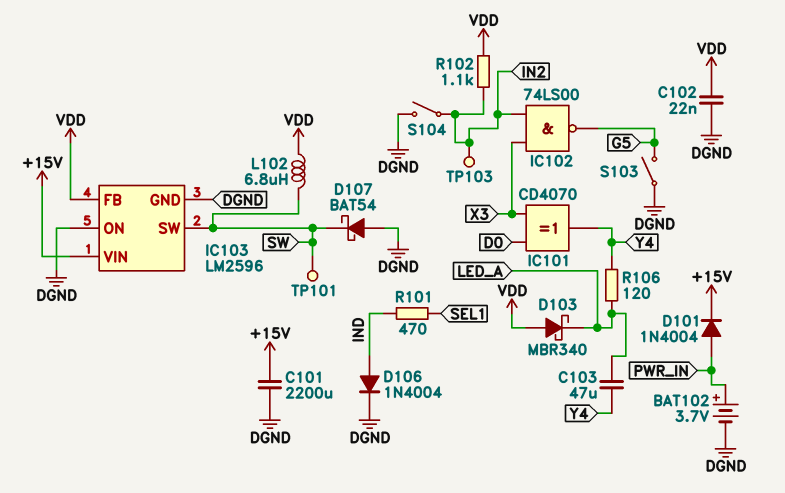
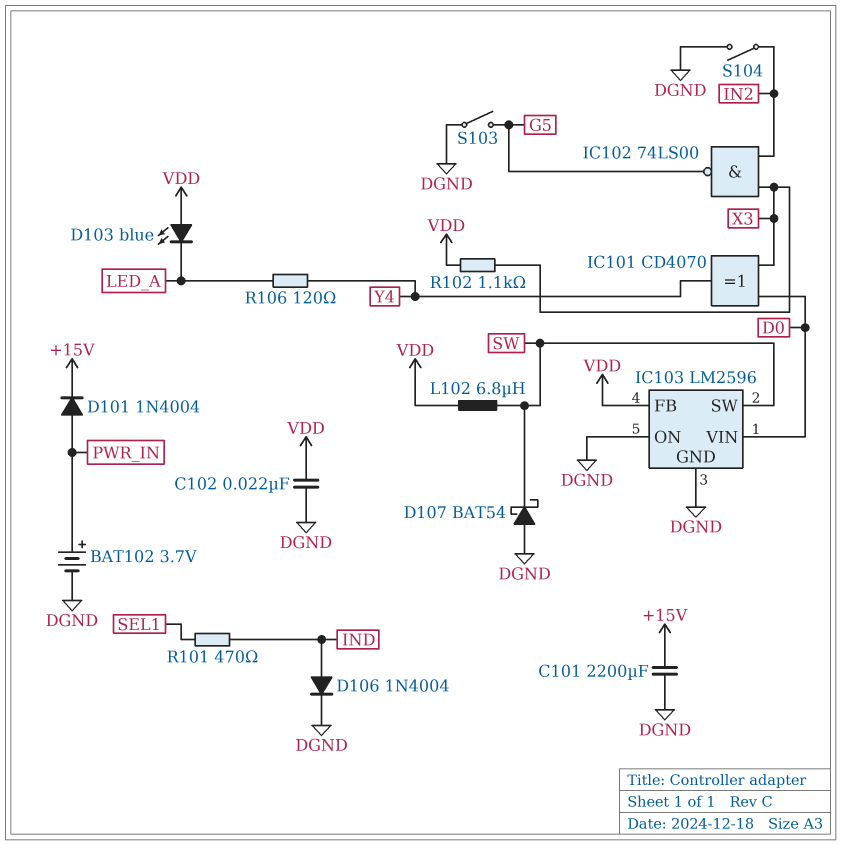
C103: 47uF (LED_A, Y4) -> none
D103: schottky MBR340 (A VDD, K LED_A) -> LED blue (A VDD, K LED_A)
IC103 pin VIN: +15V -> D0
R102: 1.1k (IN2, VDD) -> 1.1k (VDD, X3)
TP101: test point (SW) -> none
TP103: test point (IN2) -> none

